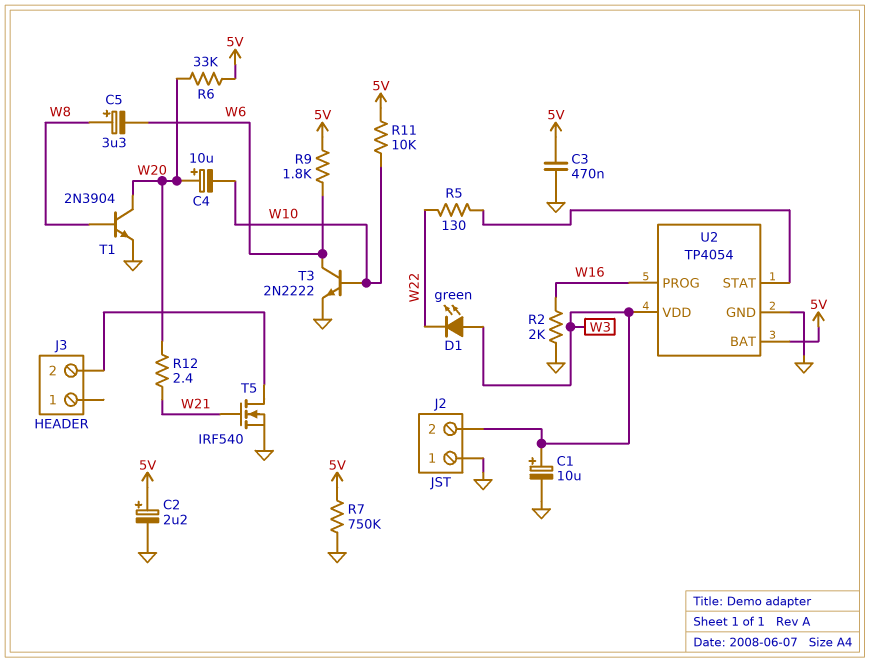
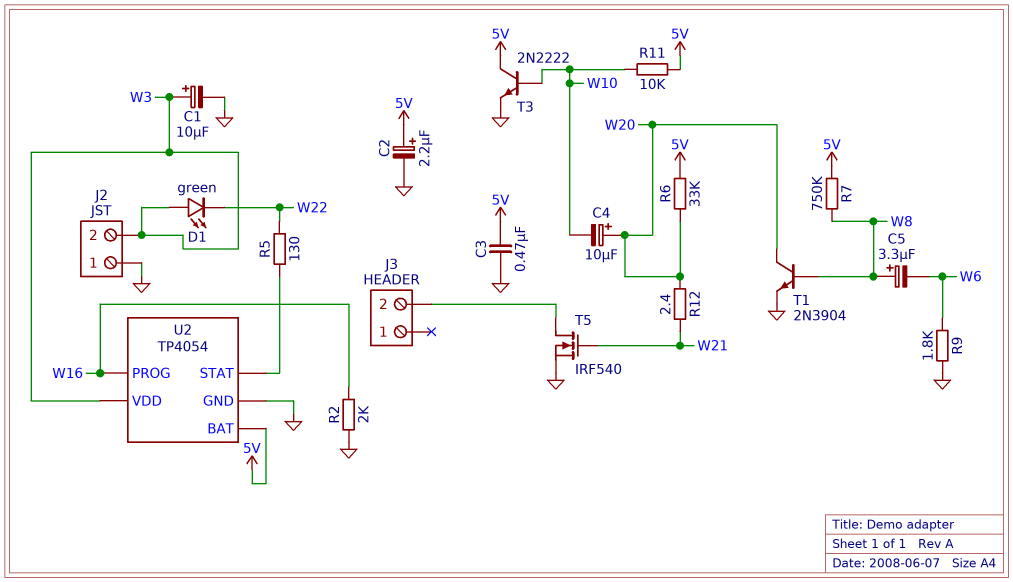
R7: 750k (5V, GND) -> 750k (5V, W8)
R9: 1.8k (5V, W6) -> 1.8k (GND, W6)
T3: NPN 2N2222 (B W10, C W6, E GND) -> NPN 2N2222 (B W10, C 5V, E GND)

